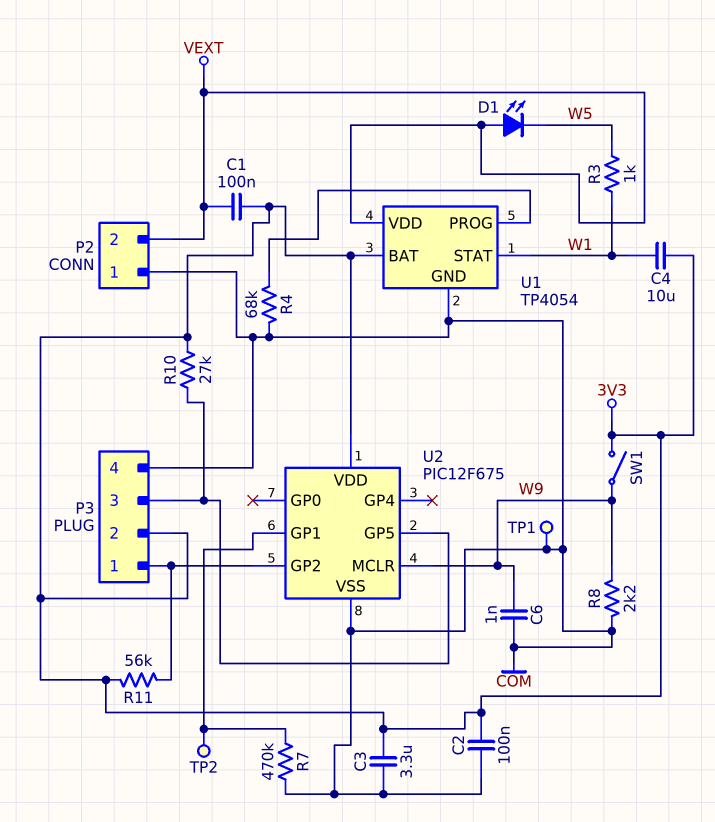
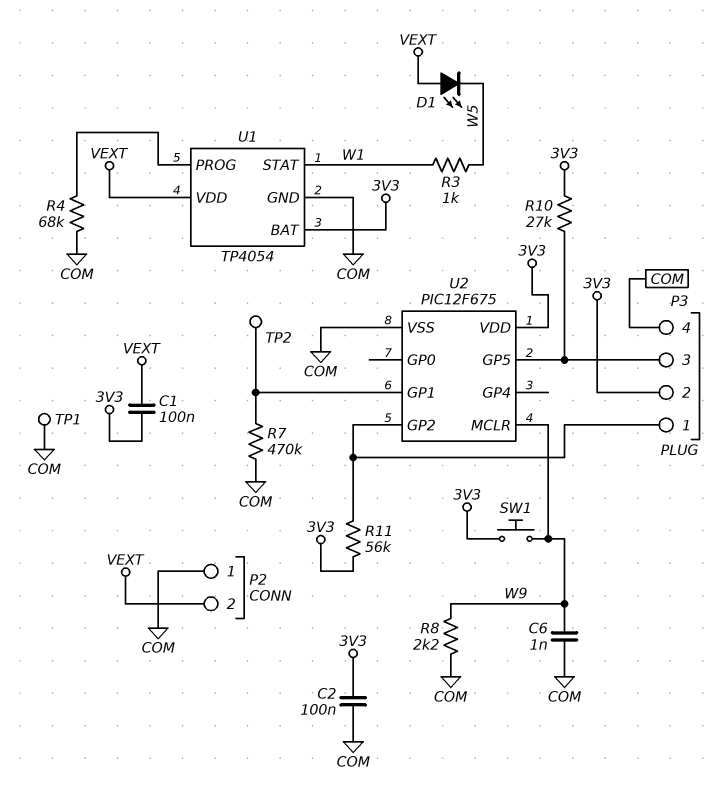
C3: 3.3uF (3V3, COM) -> none
C4: 10uF (3V3, W1) -> none
SW1: switch (3V3, W9) -> button (3V3, W9)

